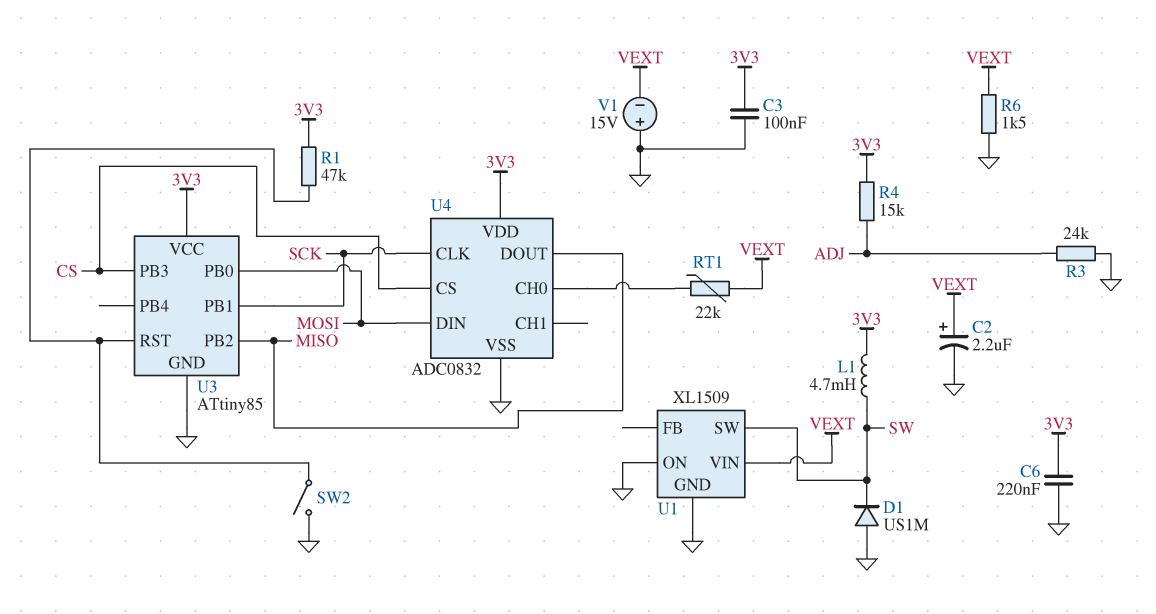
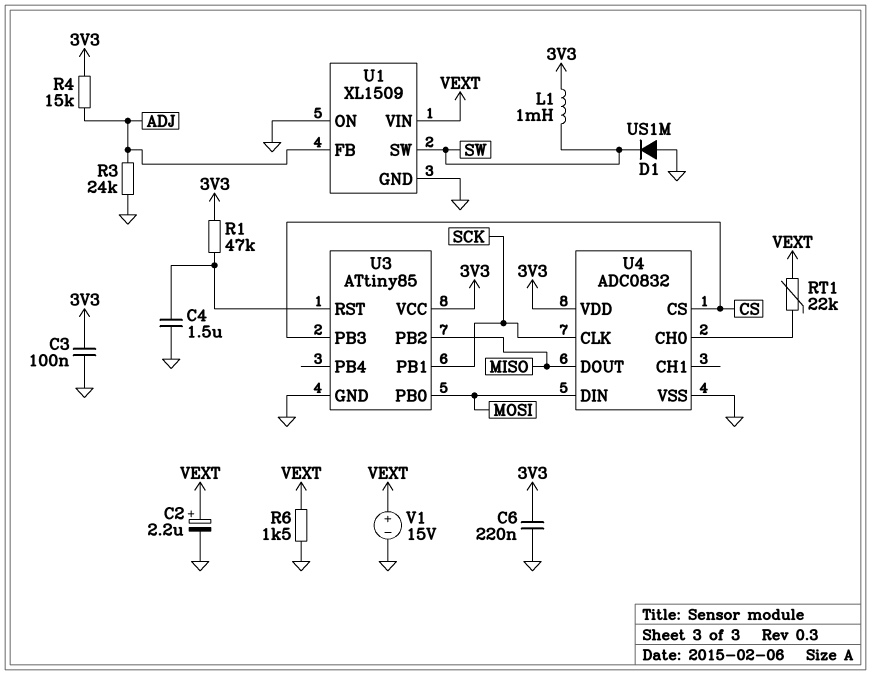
C4: none -> 1.5uF (GND, U3/RST)
L1: 4.7mH (3V3, SW) -> 1mH (3V3, SW)
SW2: switch (GND, U3/RST) -> none
U1 pin FB: none -> ADJ
V1: 15V (plus GND, minus VEXT) -> 15V (plus VEXT, minus GND)

